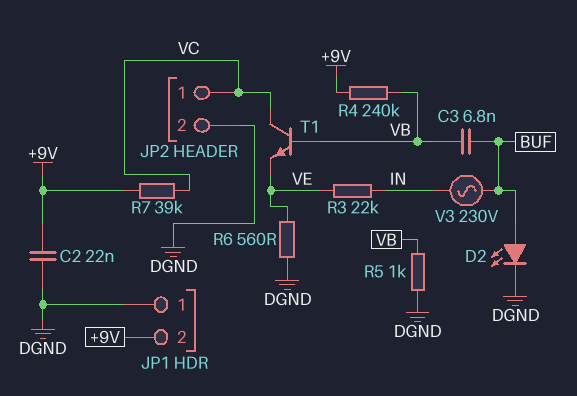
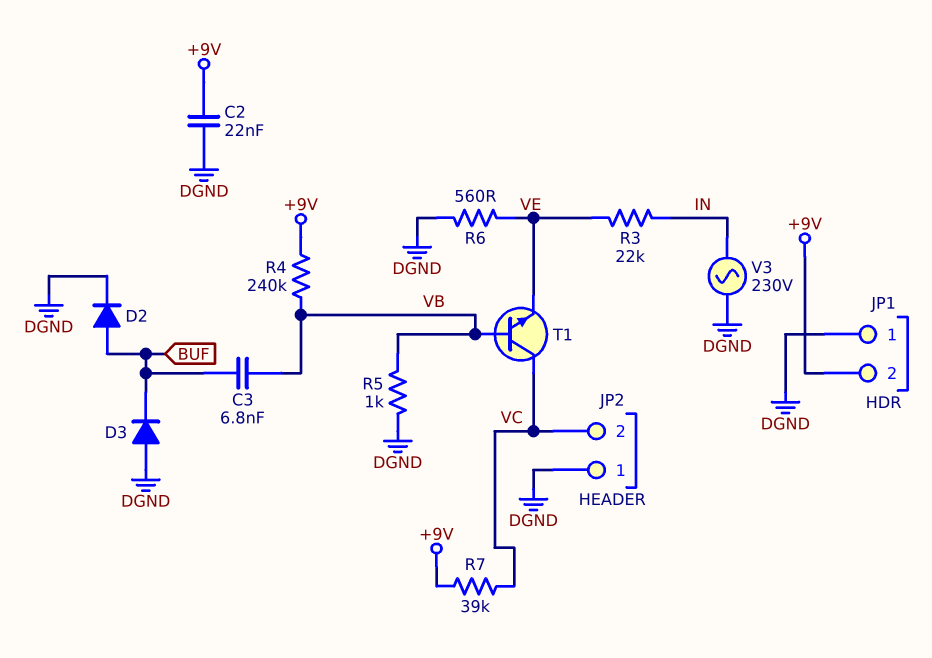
D2: LED (A BUF, K DGND) -> diode (A BUF, K DGND)
D3: none -> diode (A DGND, K BUF)
JP2 pin 1: VC -> DGND
JP2 pin 2: DGND -> VC
V3: AC 230V (BUF, IN) -> AC 230V (DGND, IN)

